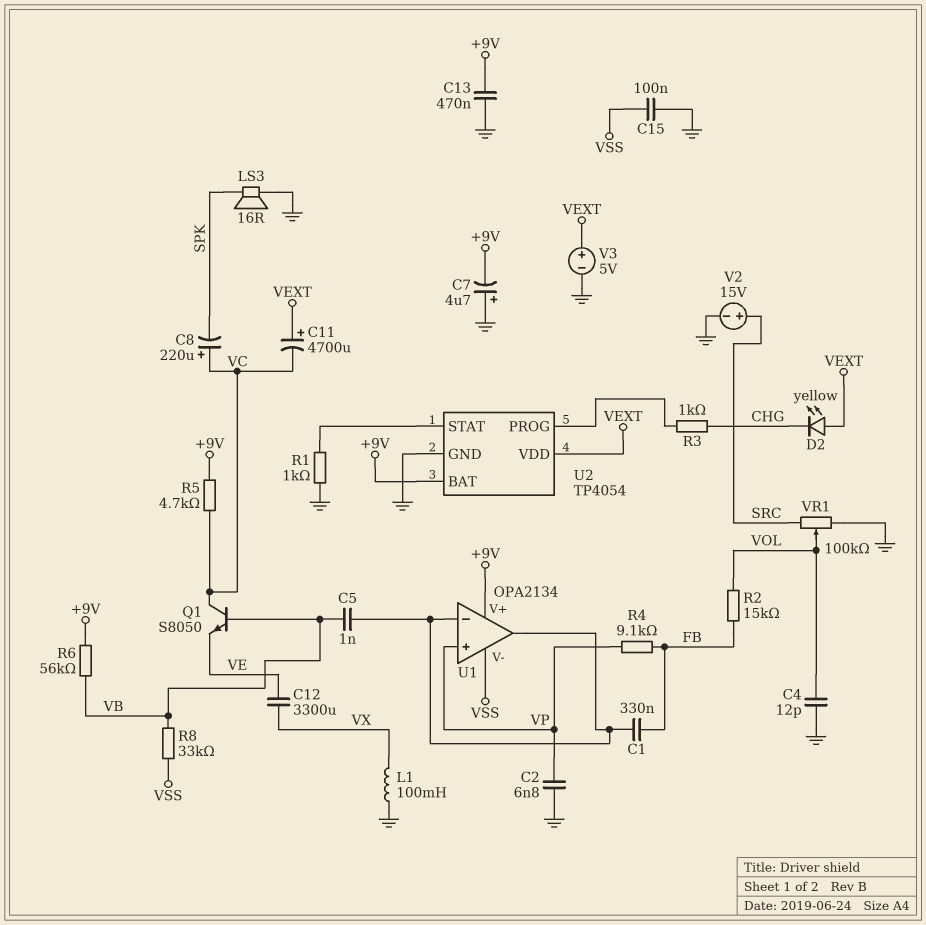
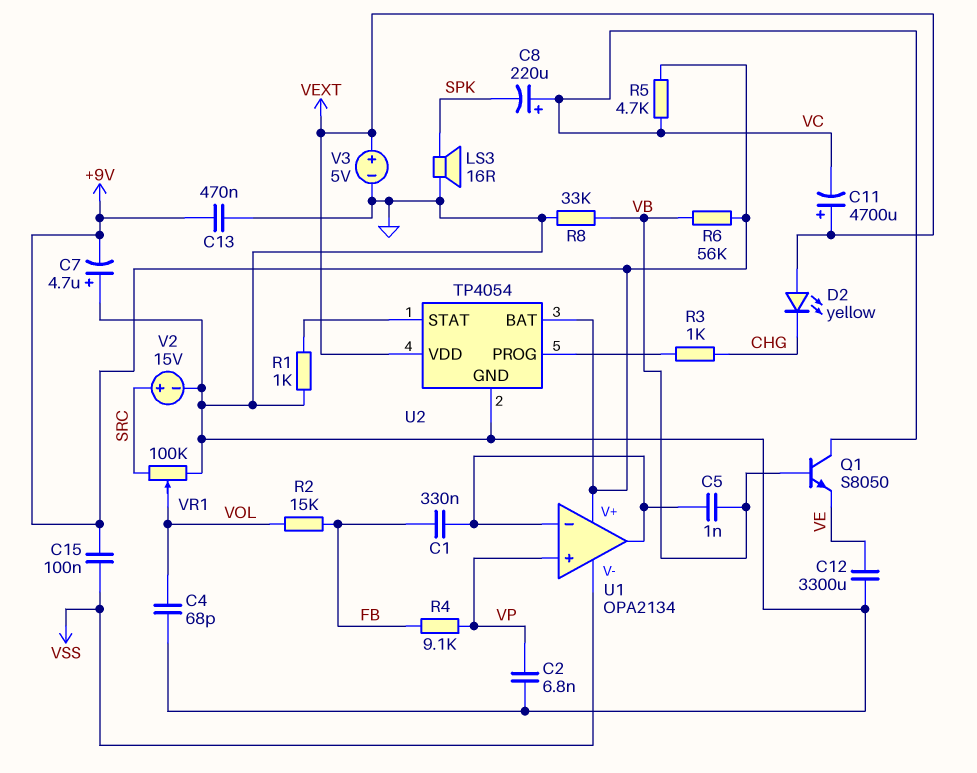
C4: 12pF (GND, VOL) -> 68pF (GND, VOL)
C12: 3300uF (VE, VX) -> 3300uF (GND, VE)
C15: 100nF (GND, VSS) -> 100nF (+9V, VSS)
L1: 100mH (GND, VX) -> none
R8: 33k (VB, VSS) -> 33k (GND, VB)

